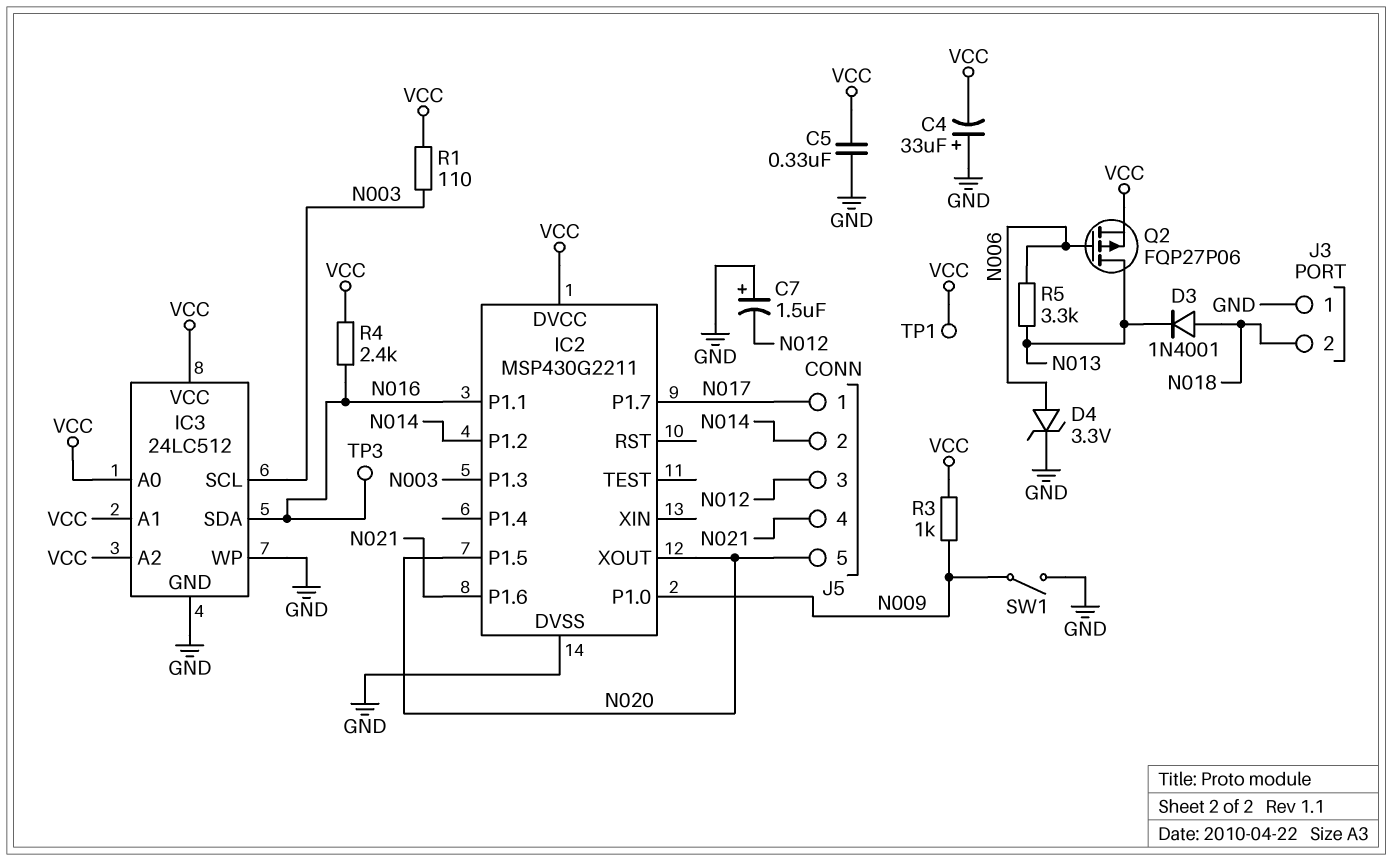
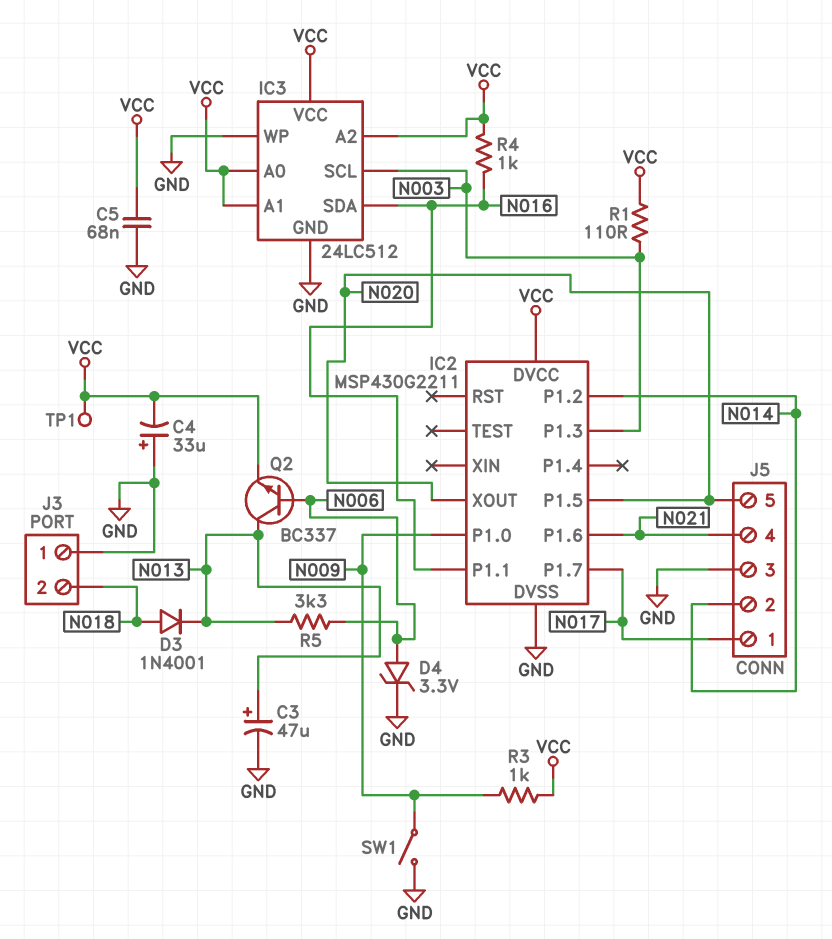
C3: none -> 47uF (plus N013, minus GND)
C5: 330nF (GND, VCC) -> 68nF (GND, VCC)
C7: 1.5uF (plus GND, minus N012) -> none
J5 pin 3: N012 -> GND
Q2: PMOS FQP27P06 (G N006, D N013, S VCC) -> NPN BC337 (B N006, C N013, E VCC)
R4: 2.4k (N016, VCC) -> 1k (N016, VCC)
TP3: test point (N016) -> none

